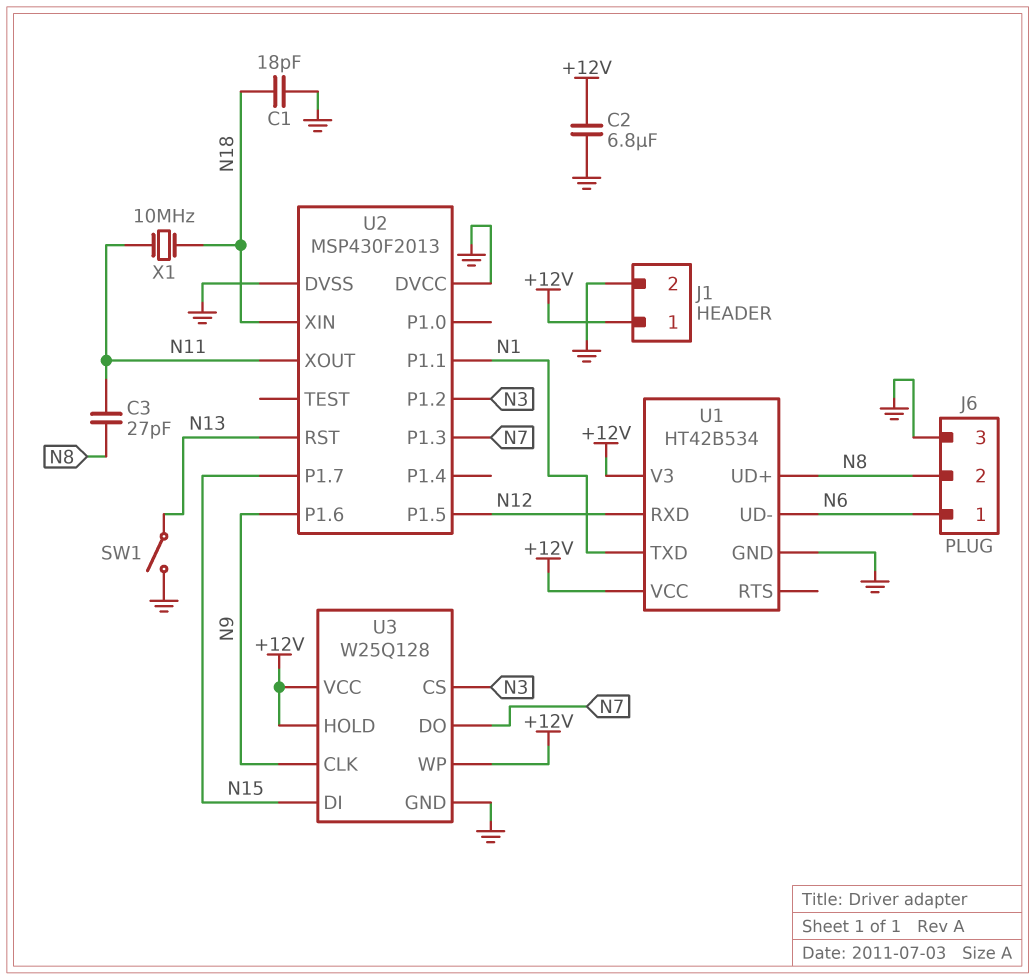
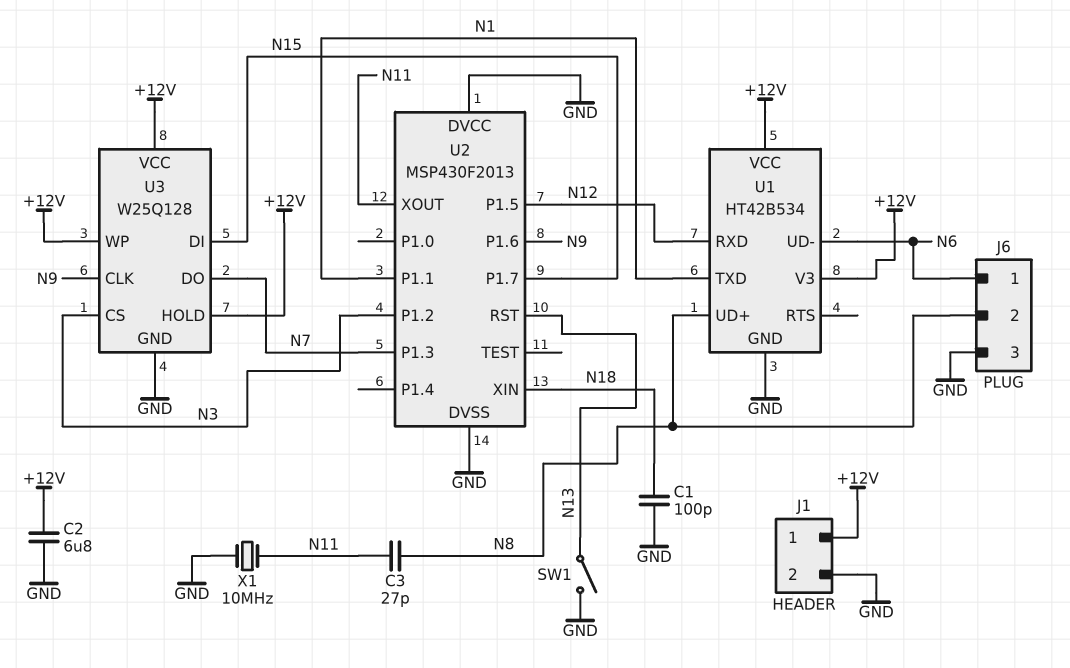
C1: 18pF (GND, N18) -> 100pF (GND, N18)
X1: 10MHz (N11, N18) -> 10MHz (GND, N11)

